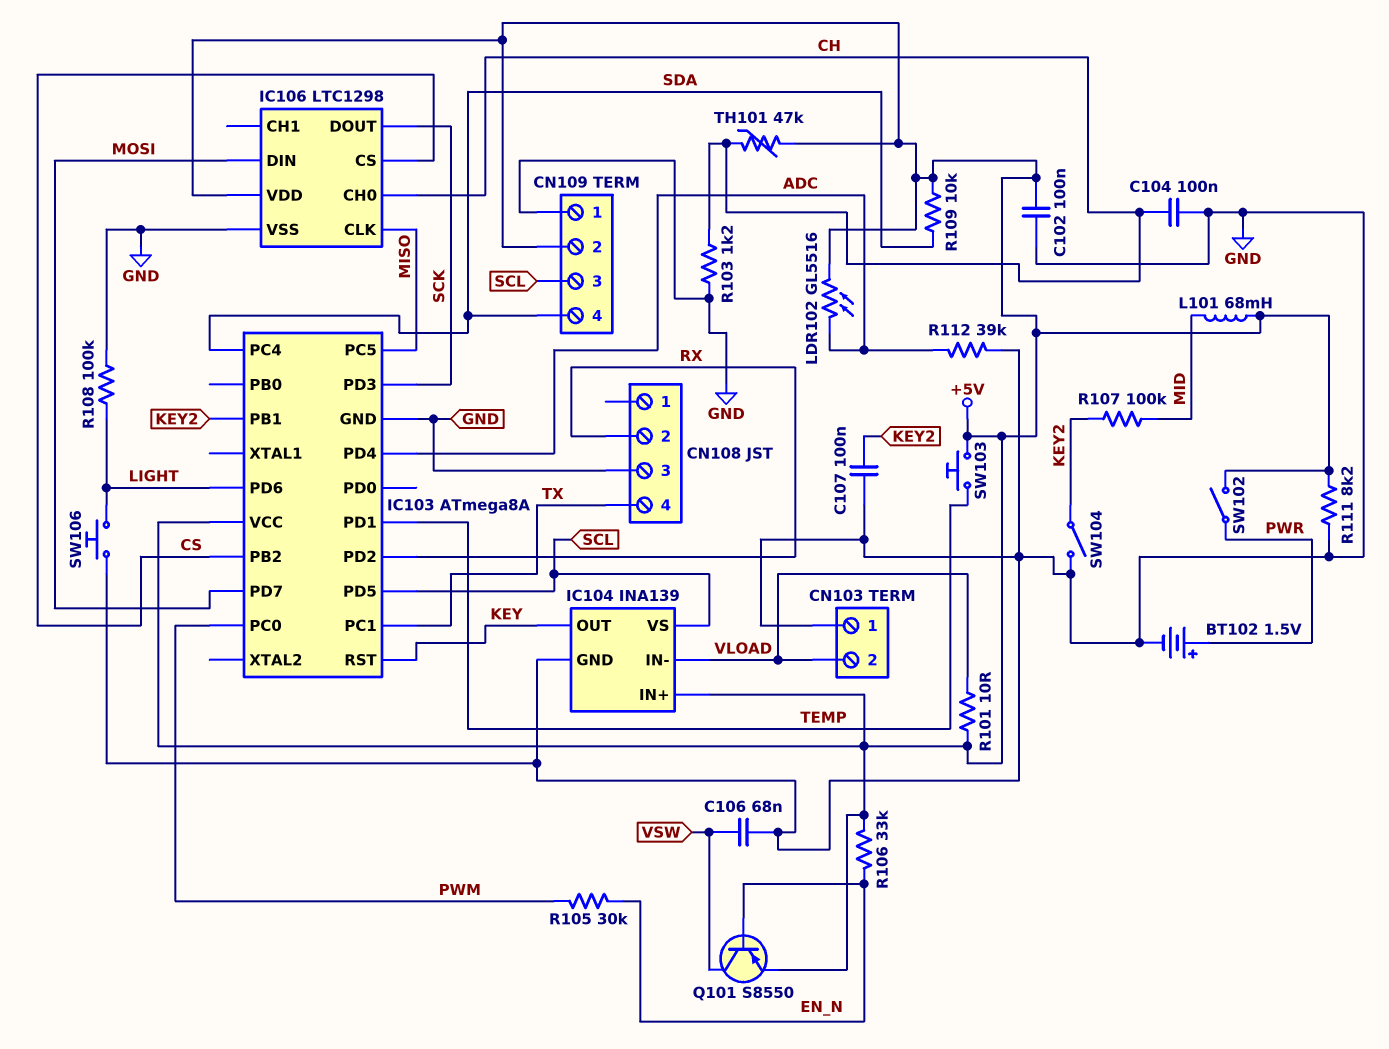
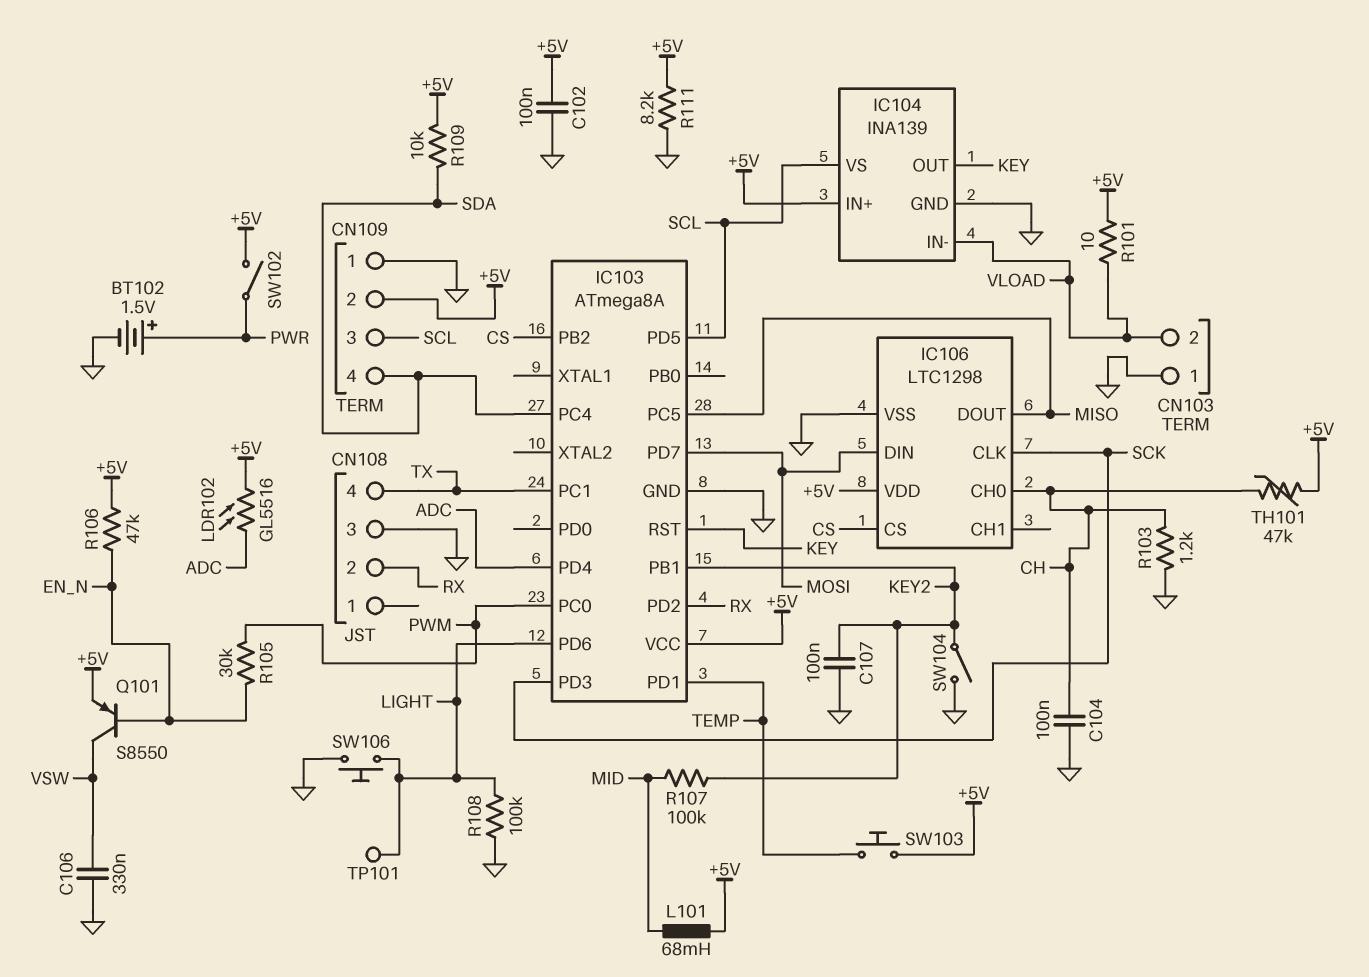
C106: 68nF (GND, VSW) -> 330nF (GND, VSW)
IC106 pin CLK: MISO -> SCK
IC106 pin DOUT: SCK -> MISO
R106: 33k (+5V, EN_N) -> 47k (+5V, EN_N)
R112: 39k (ADC, GND) -> none
TP101: none -> test point (LIGHT)

